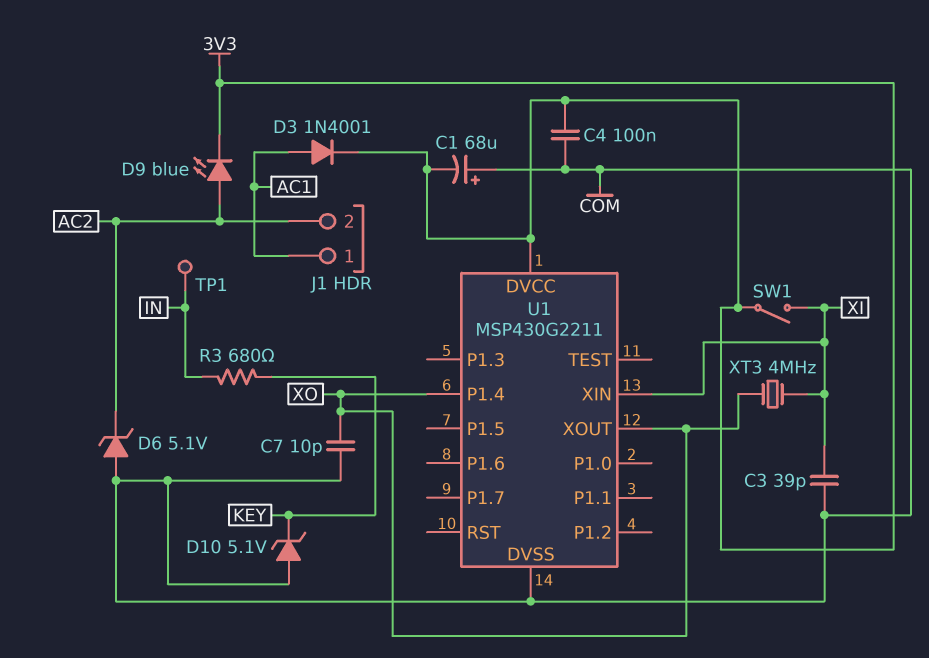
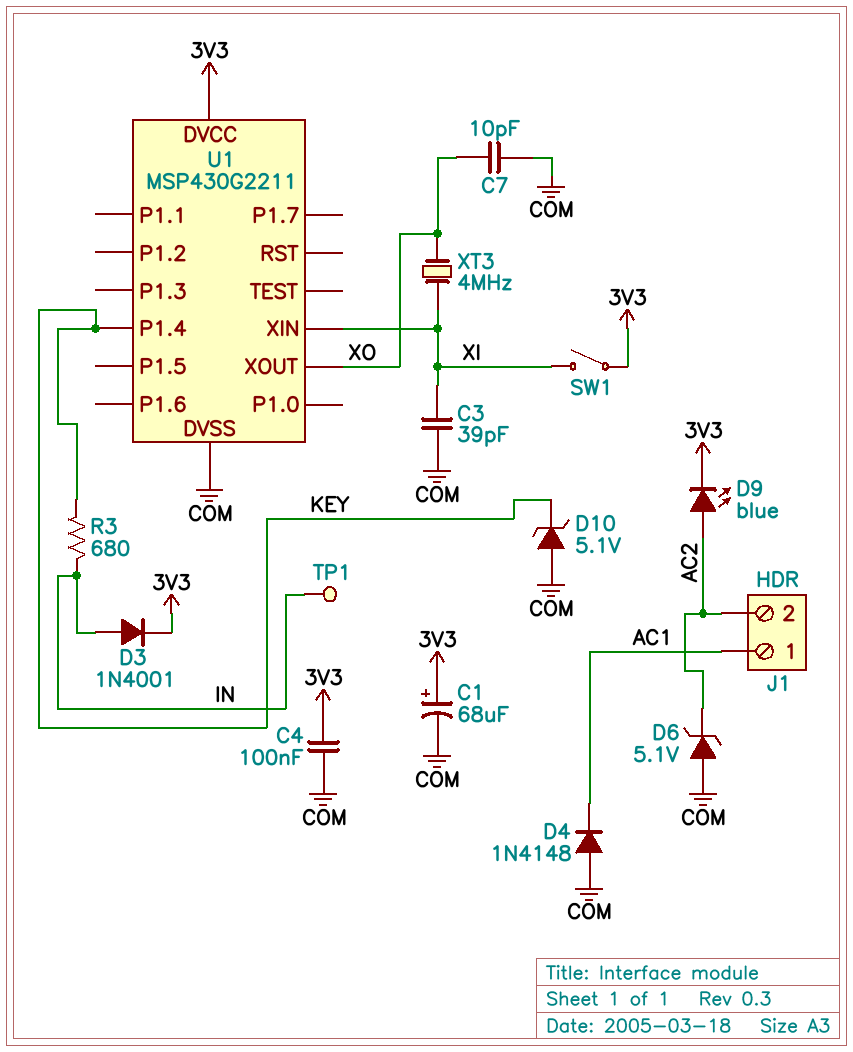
C1: 68uF (plus COM, minus 3V3) -> 68uF (plus 3V3, minus COM)
D3: diode 1N4001 (A AC1, K 3V3) -> diode 1N4001 (A IN, K 3V3)
D4: none -> diode 1N4148 (A COM, K AC1)
U1 pin P1.4: XO -> KEY

